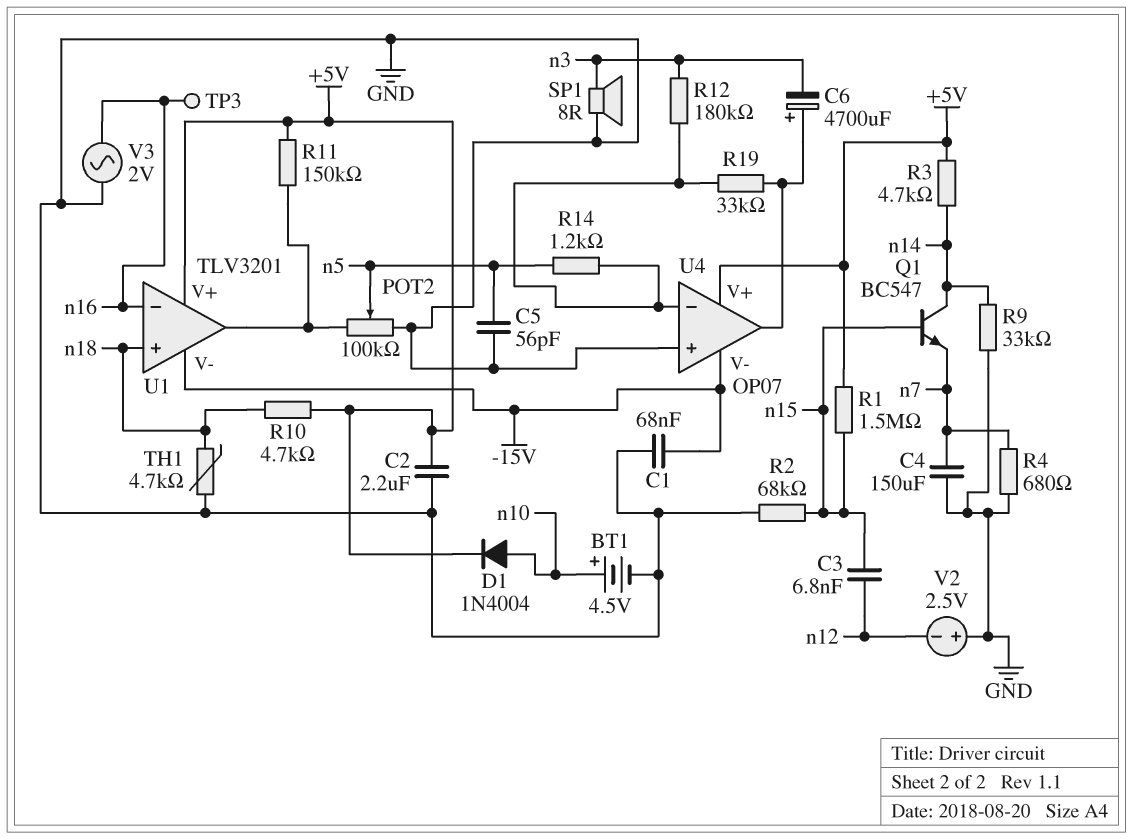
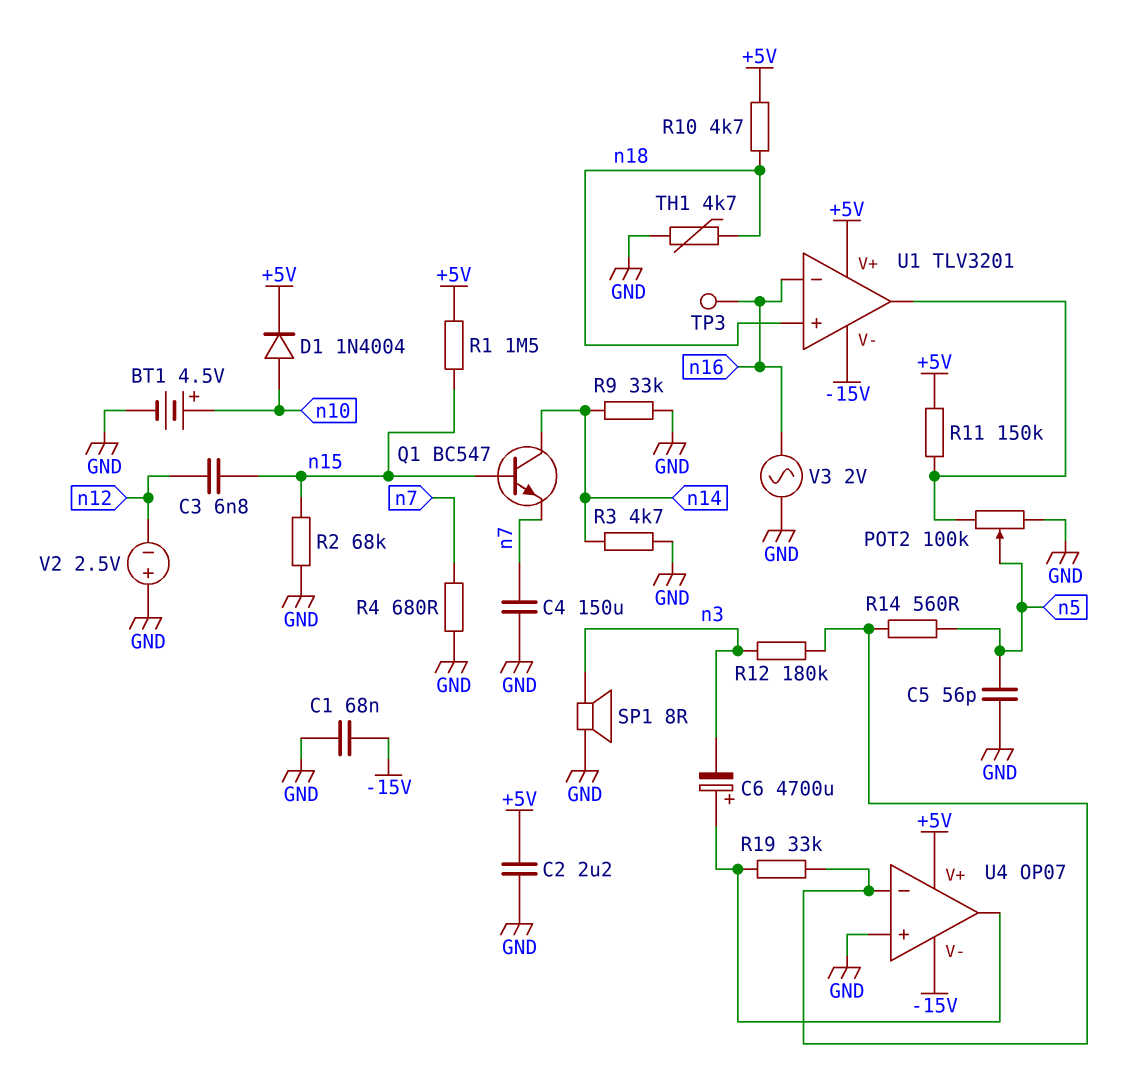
R3: 4.7k (+5V, n14) -> 4.7k (GND, n14)
R14: 1.2k (U4/in-, n5) -> 560 (U4/in-, n5)

